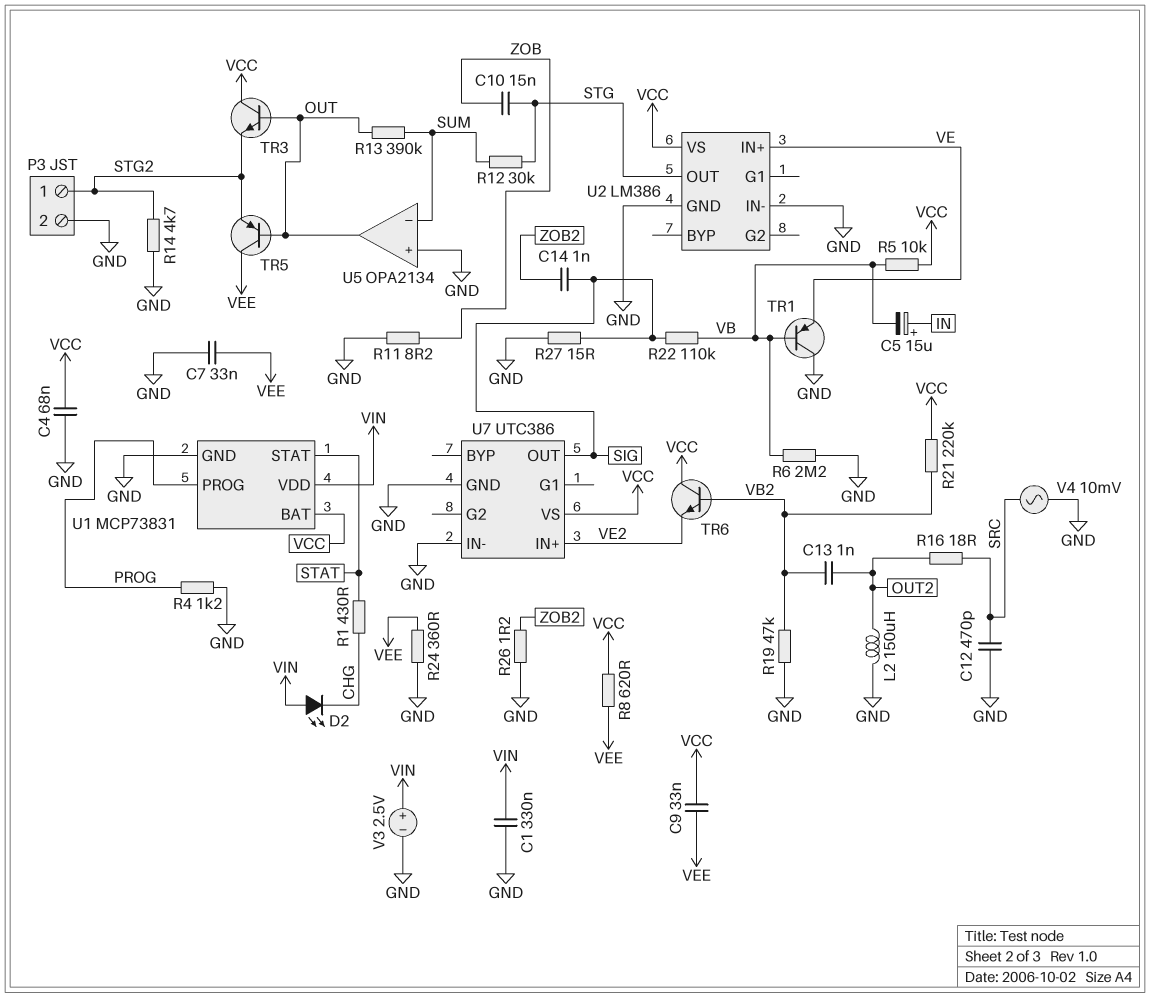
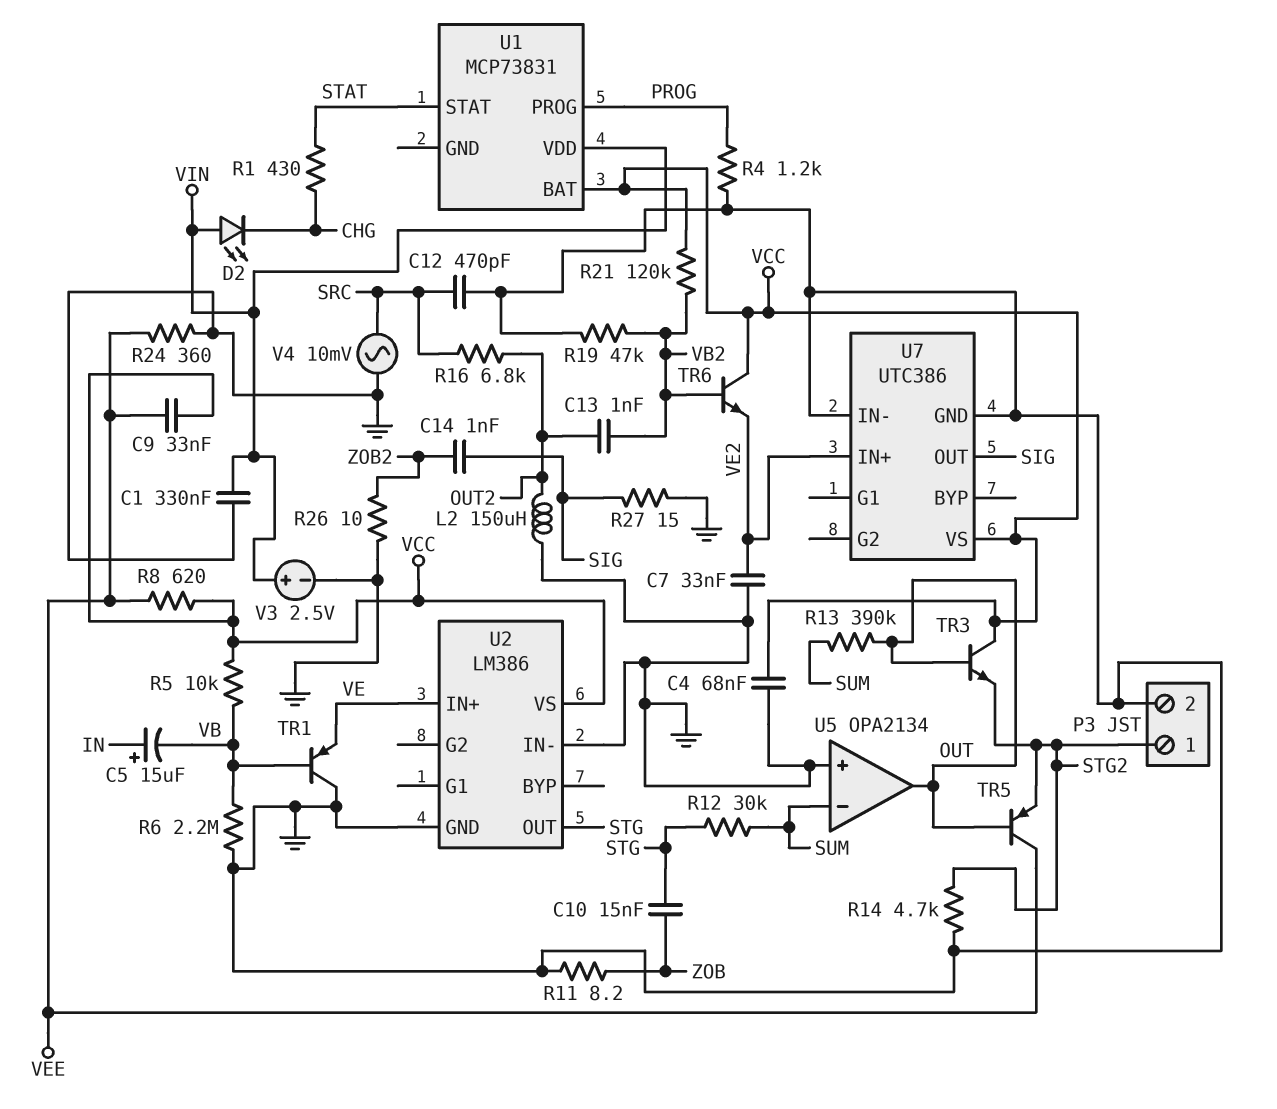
C7: 33nF (GND, VEE) -> 33nF (GND, VE2)
R16: 18 (OUT2, SRC) -> 6.8k (OUT2, SRC)
R21: 220k (VB2, VCC) -> 120k (VB2, VCC)
R22: 110k (SIG, VB) -> none
R26: 1.2 (GND, ZOB2) -> 10 (GND, ZOB2)
U1 pin GND: GND -> none

